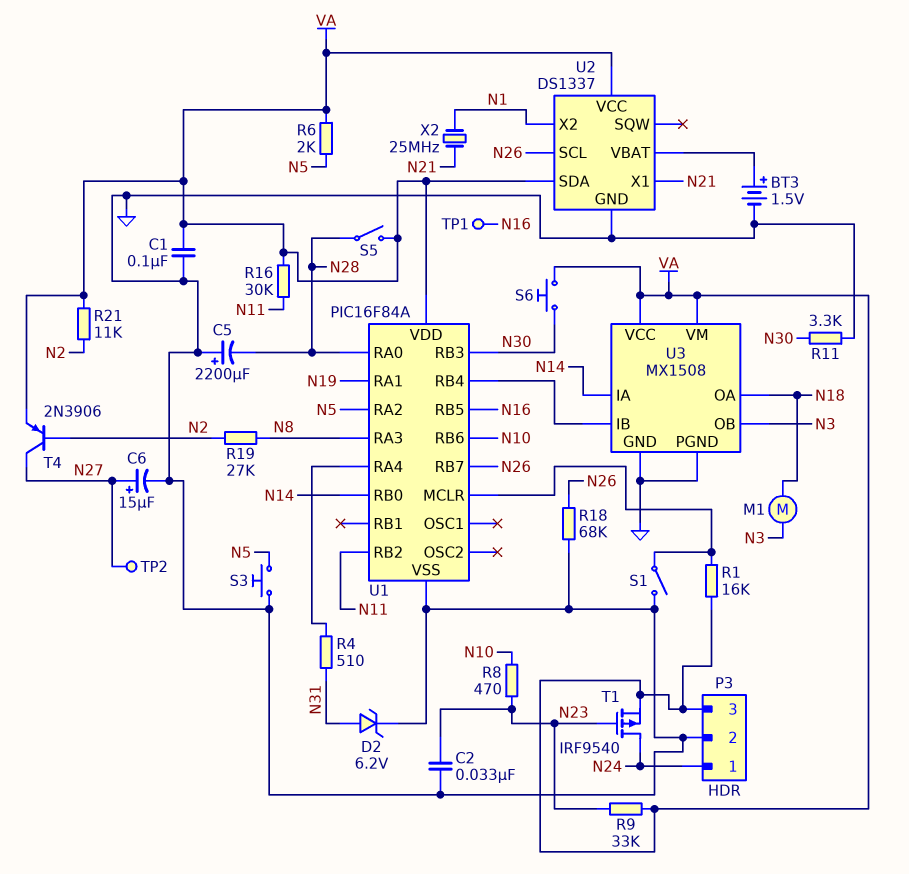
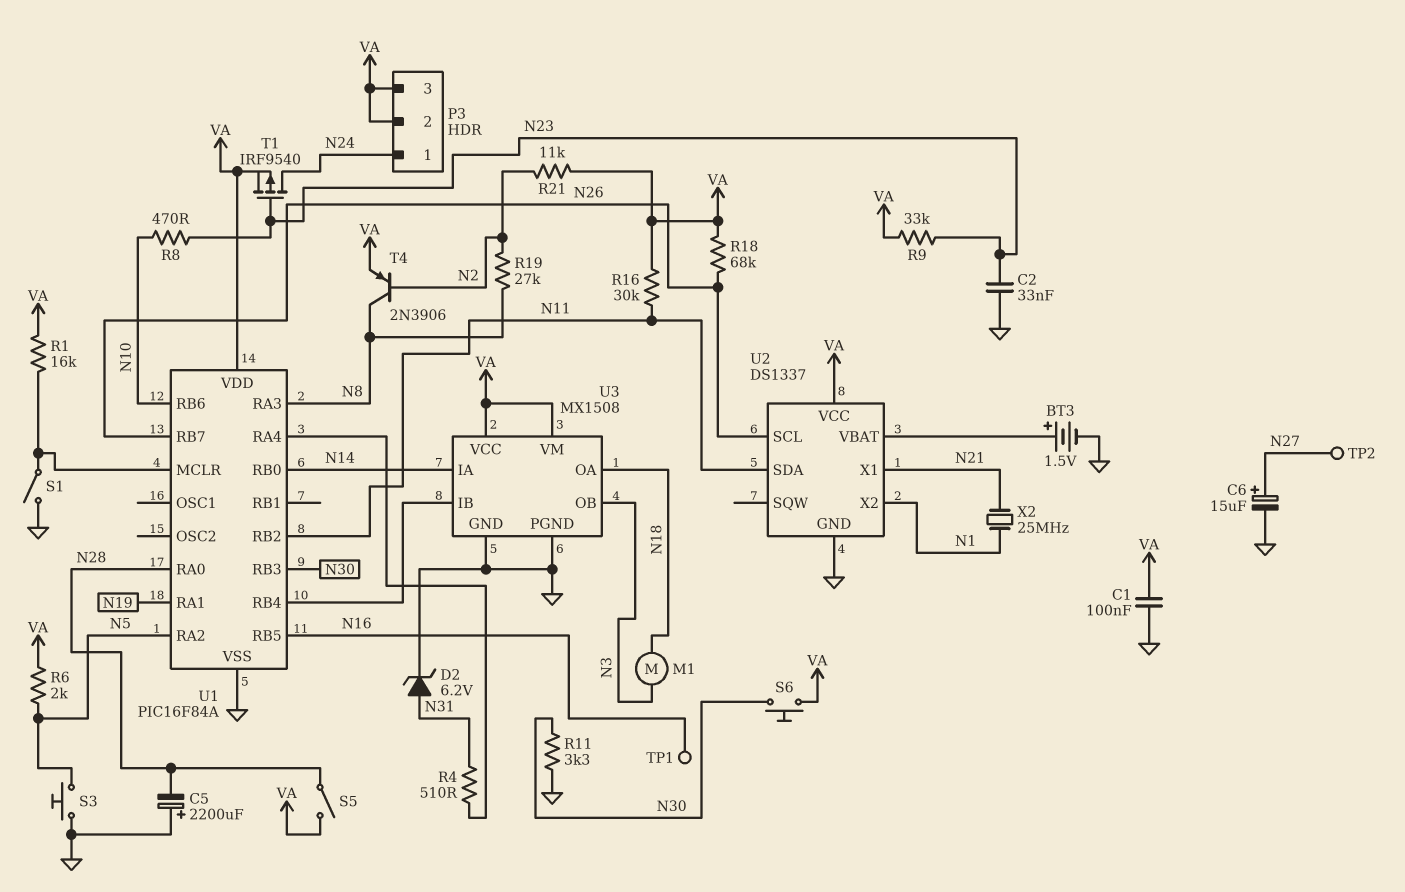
P3 pin 2: GND -> VA
R18: 68k (GND, N26) -> 68k (N26, VA)
T4: PNP 2N3906 (B N2, C N27, E VA) -> PNP 2N3906 (B N2, C N8, E VA)
U2 pin SDA: VA -> N11

